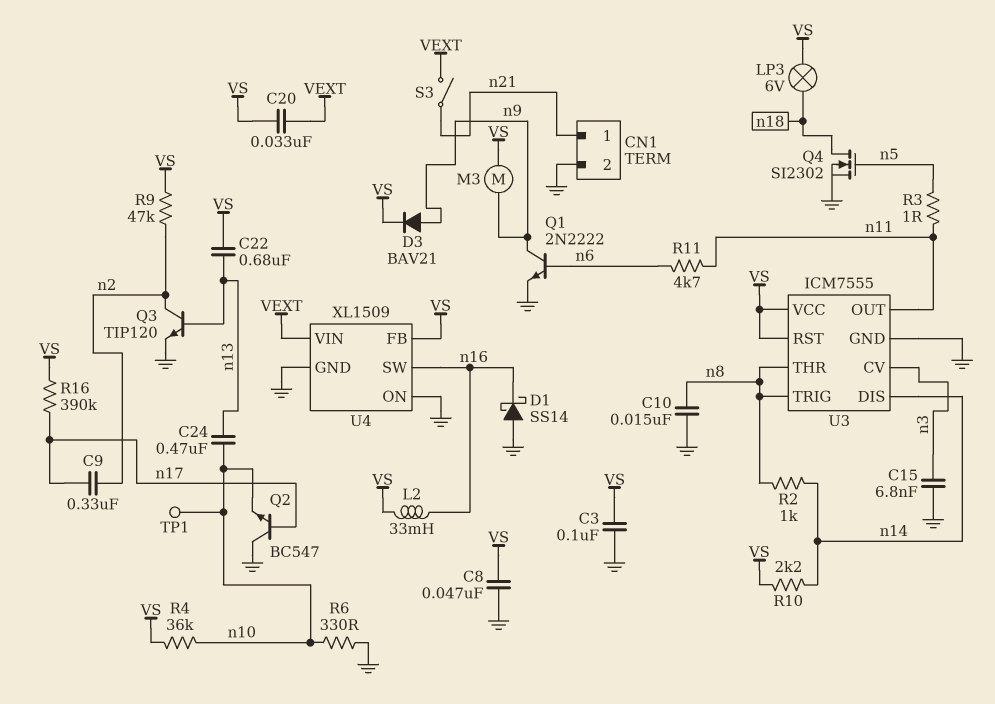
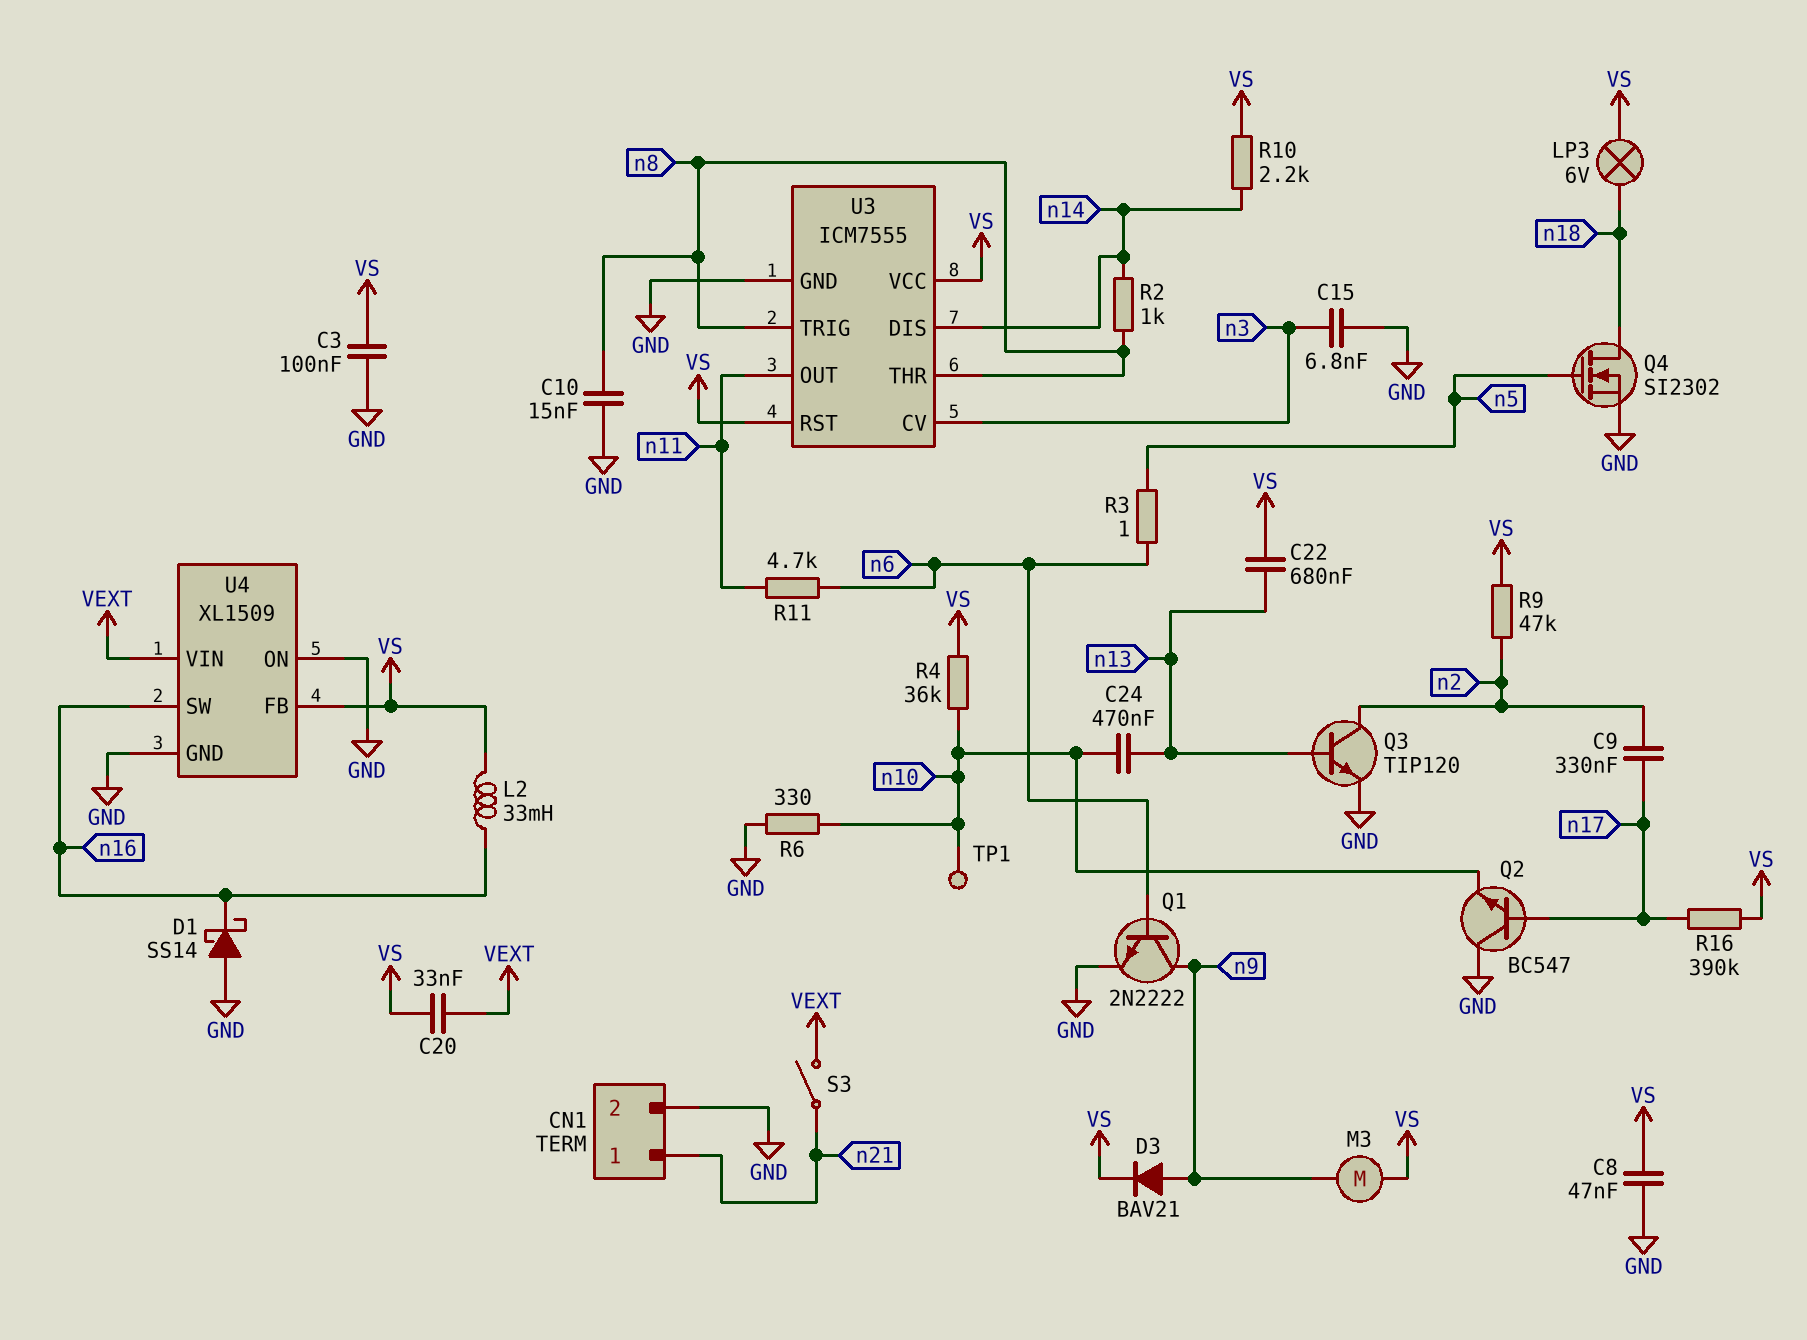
R3: 1 (n5, n11) -> 1 (n5, n6)

